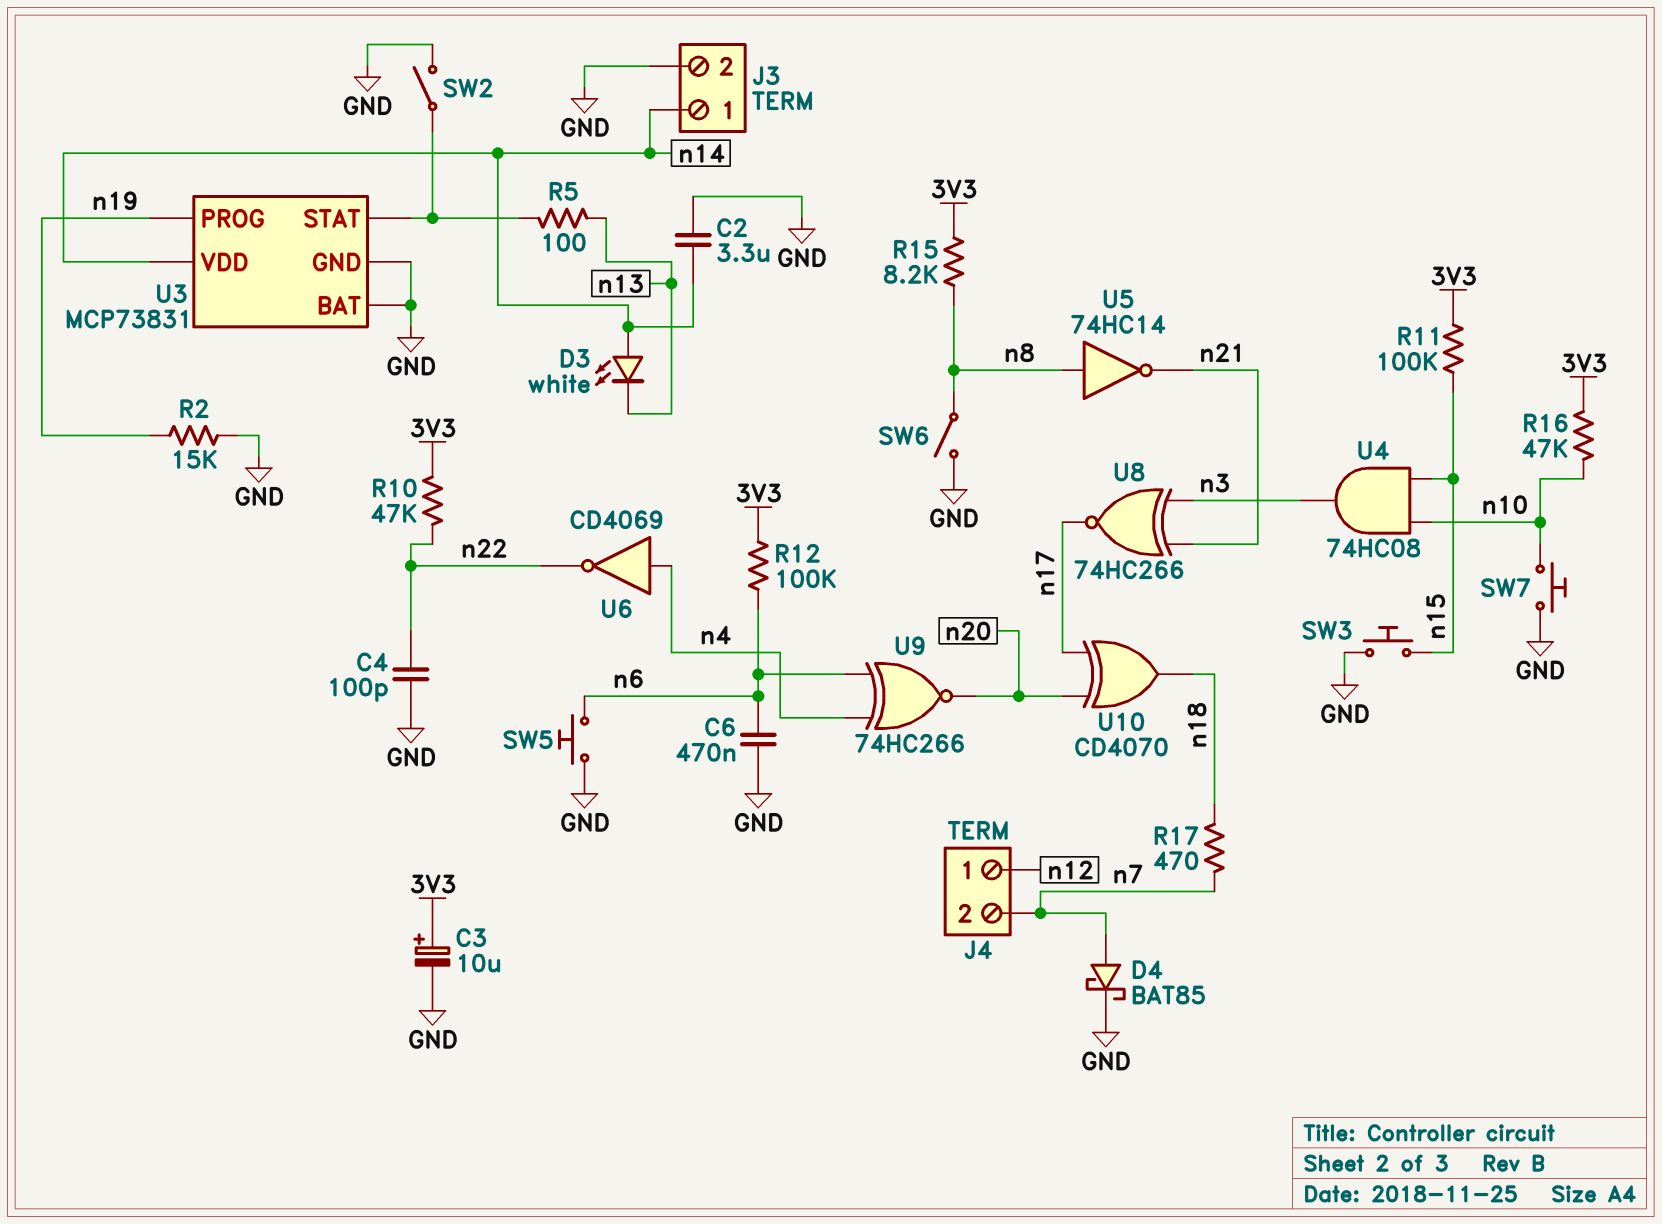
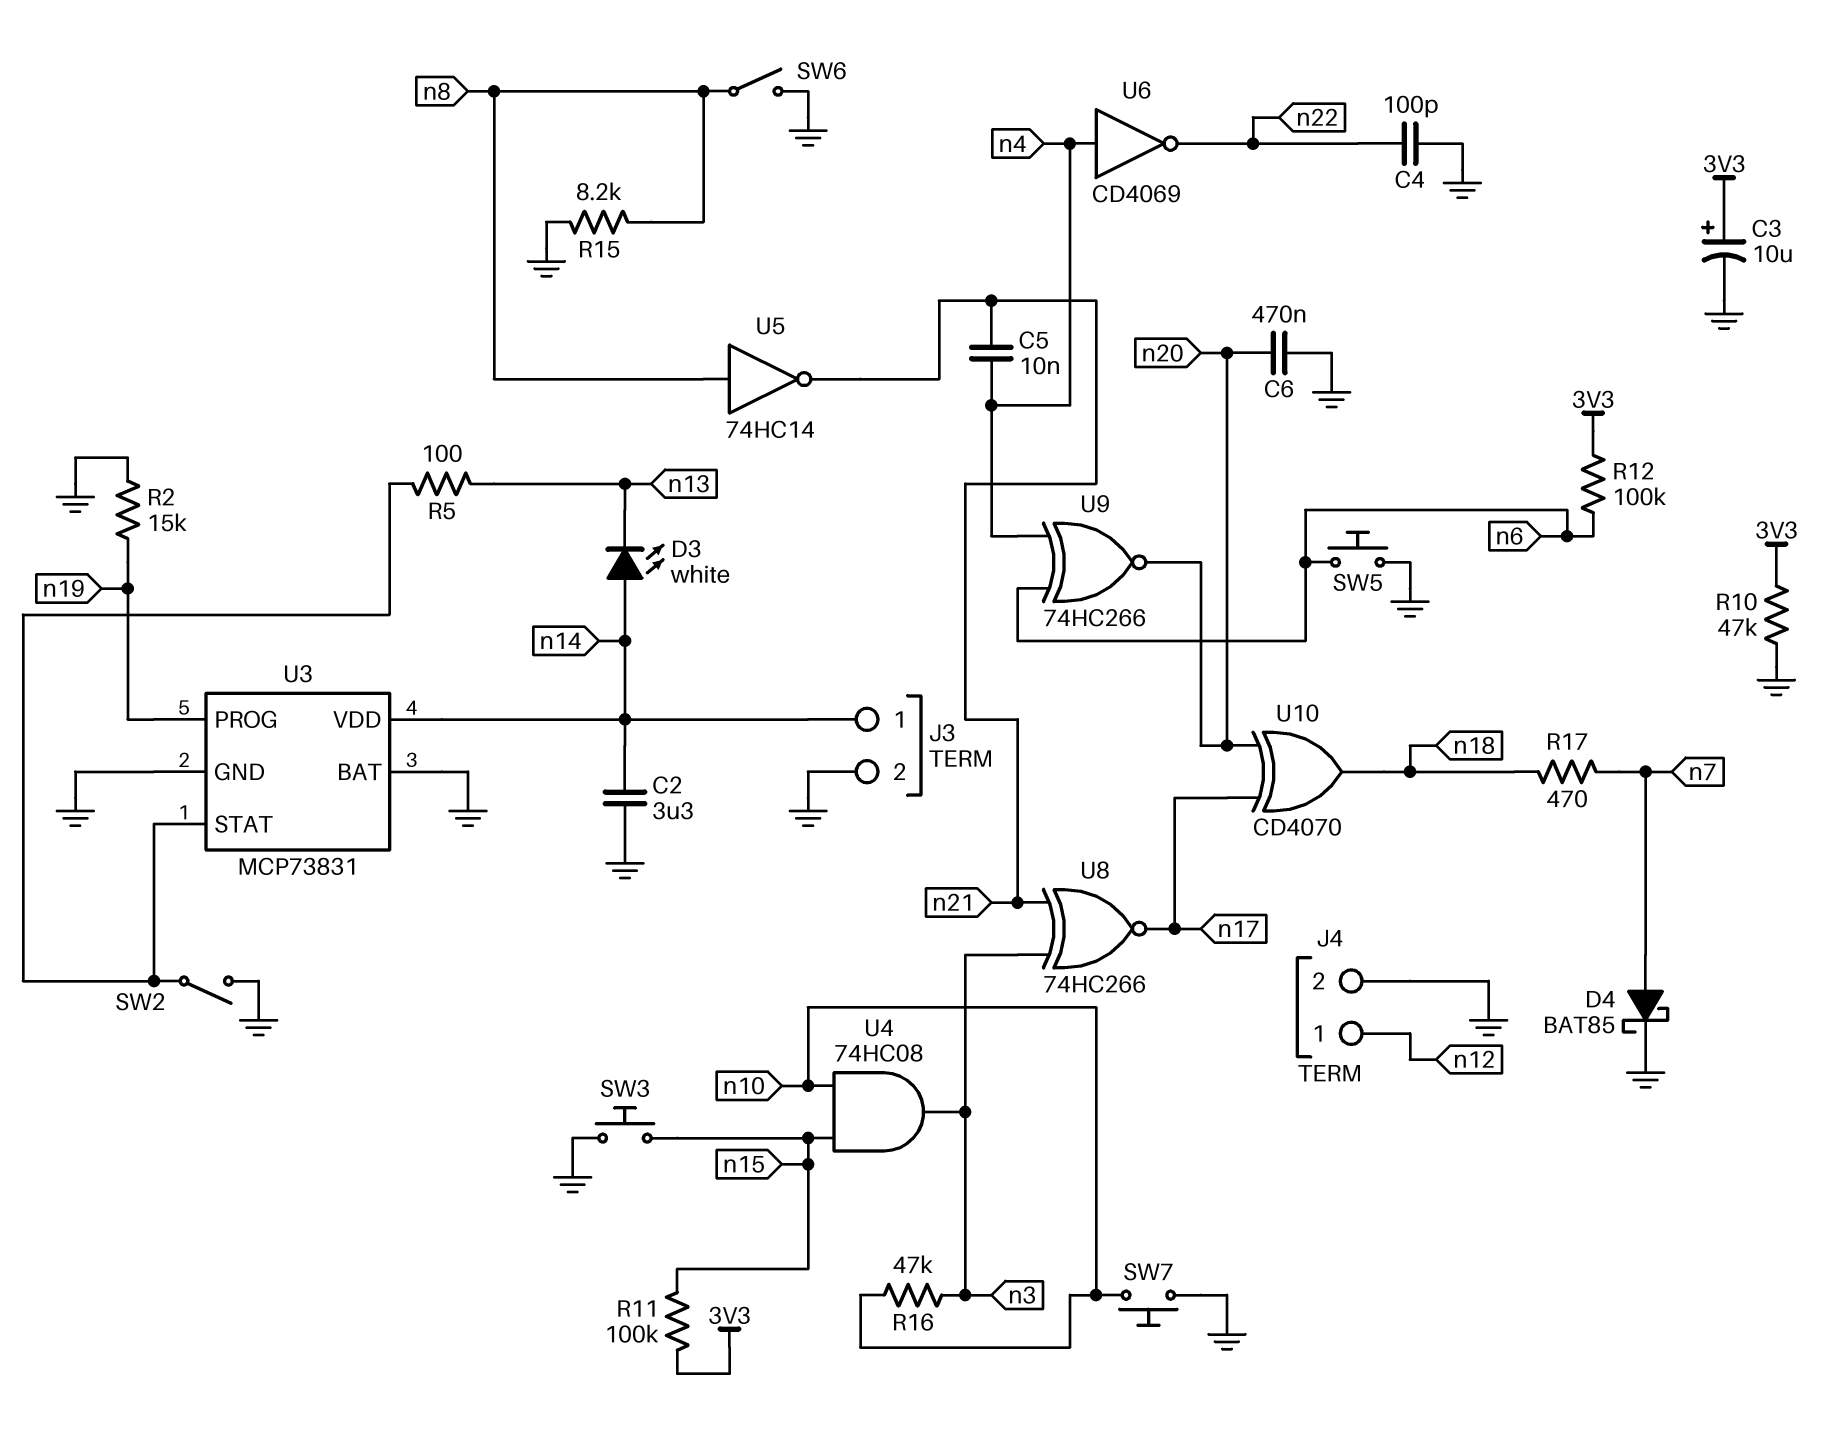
C5: none -> 10nF (n4, n21)
C6: 470nF (GND, n6) -> 470nF (GND, n20)
J4 pin 2: n7 -> GND
R10: 47k (3V3, n22) -> 47k (3V3, GND)
R15: 8.2k (3V3, n8) -> 8.2k (GND, n8)
R16: 47k (3V3, n10) -> 47k (n3, n10)

